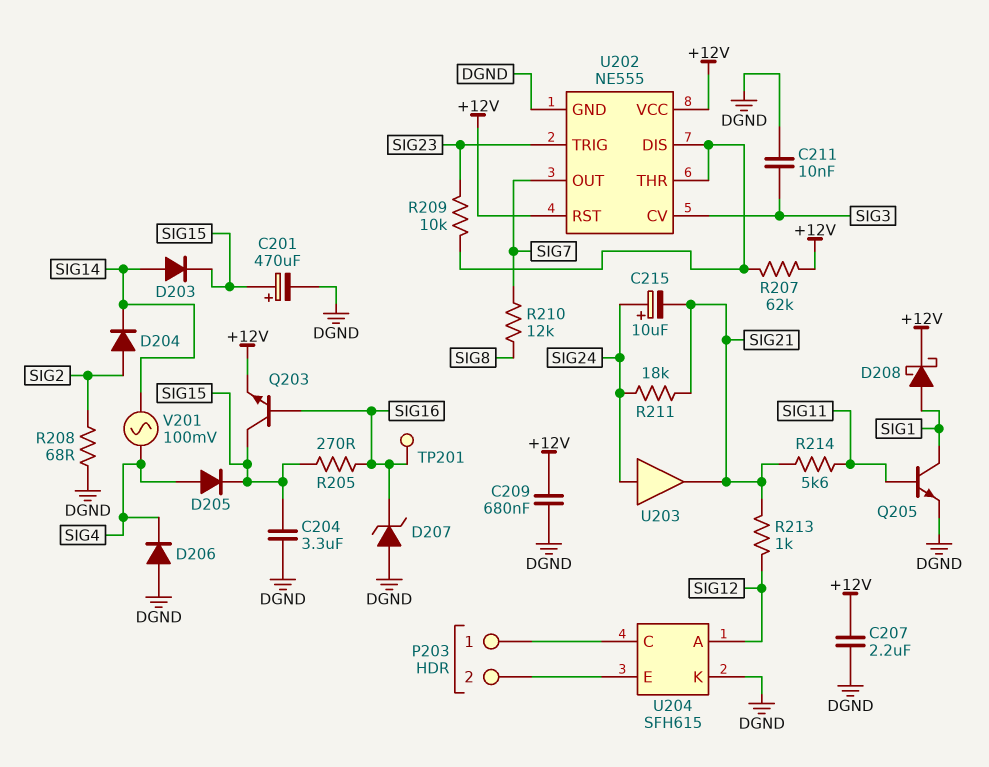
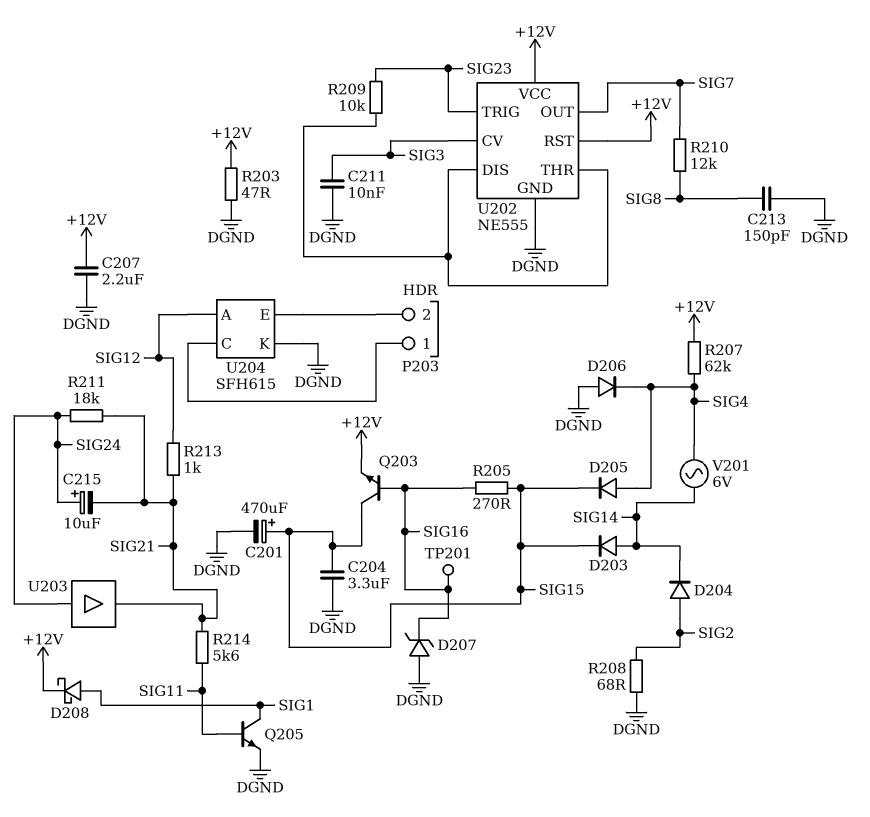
C209: 680nF (+12V, DGND) -> none
C213: none -> 150pF (DGND, SIG8)
R203: none -> 47 (+12V, DGND)
R207: 62k (+12V, U202/DIS) -> 62k (+12V, SIG4)
V201: AC 100mV (SIG4, SIG14) -> AC 6V (SIG4, SIG14)

